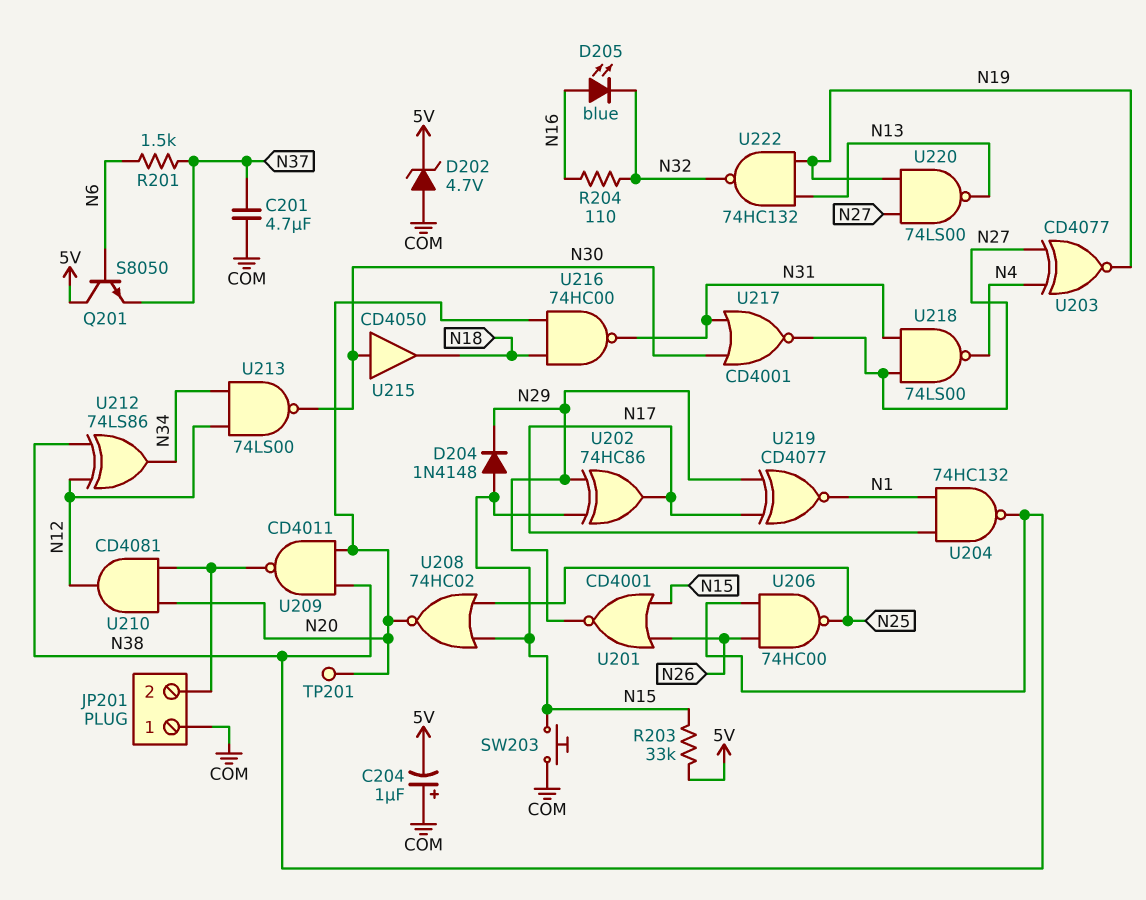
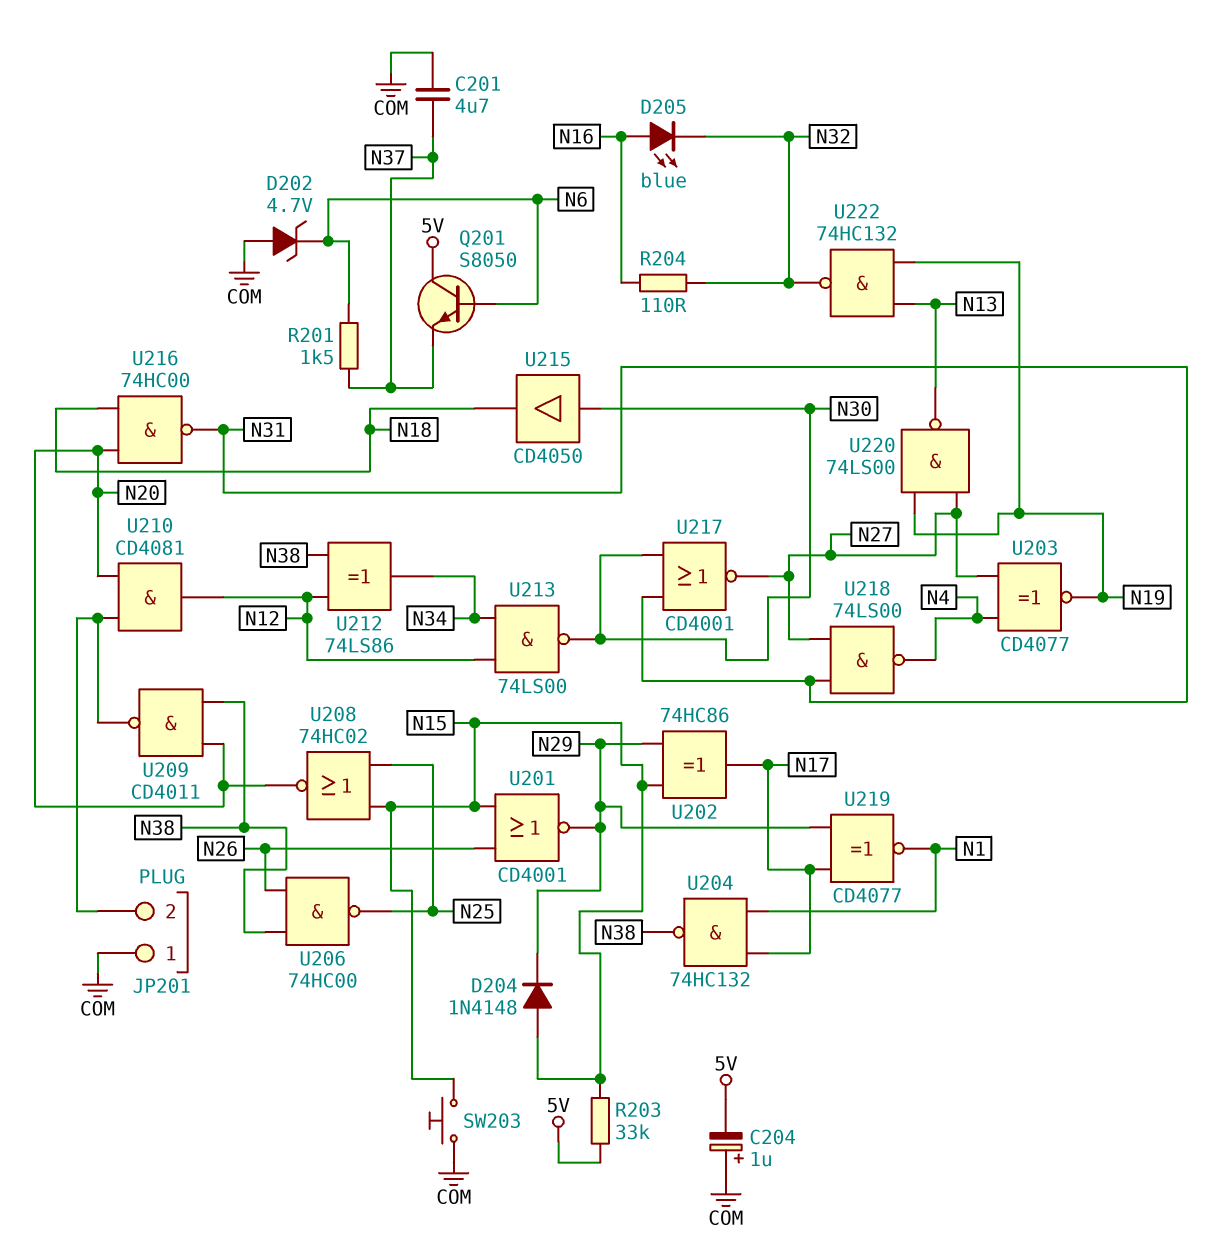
D202: zener 4.7V (A COM, K 5V) -> zener 4.7V (A COM, K N6)
TP201: test point (N20) -> none

